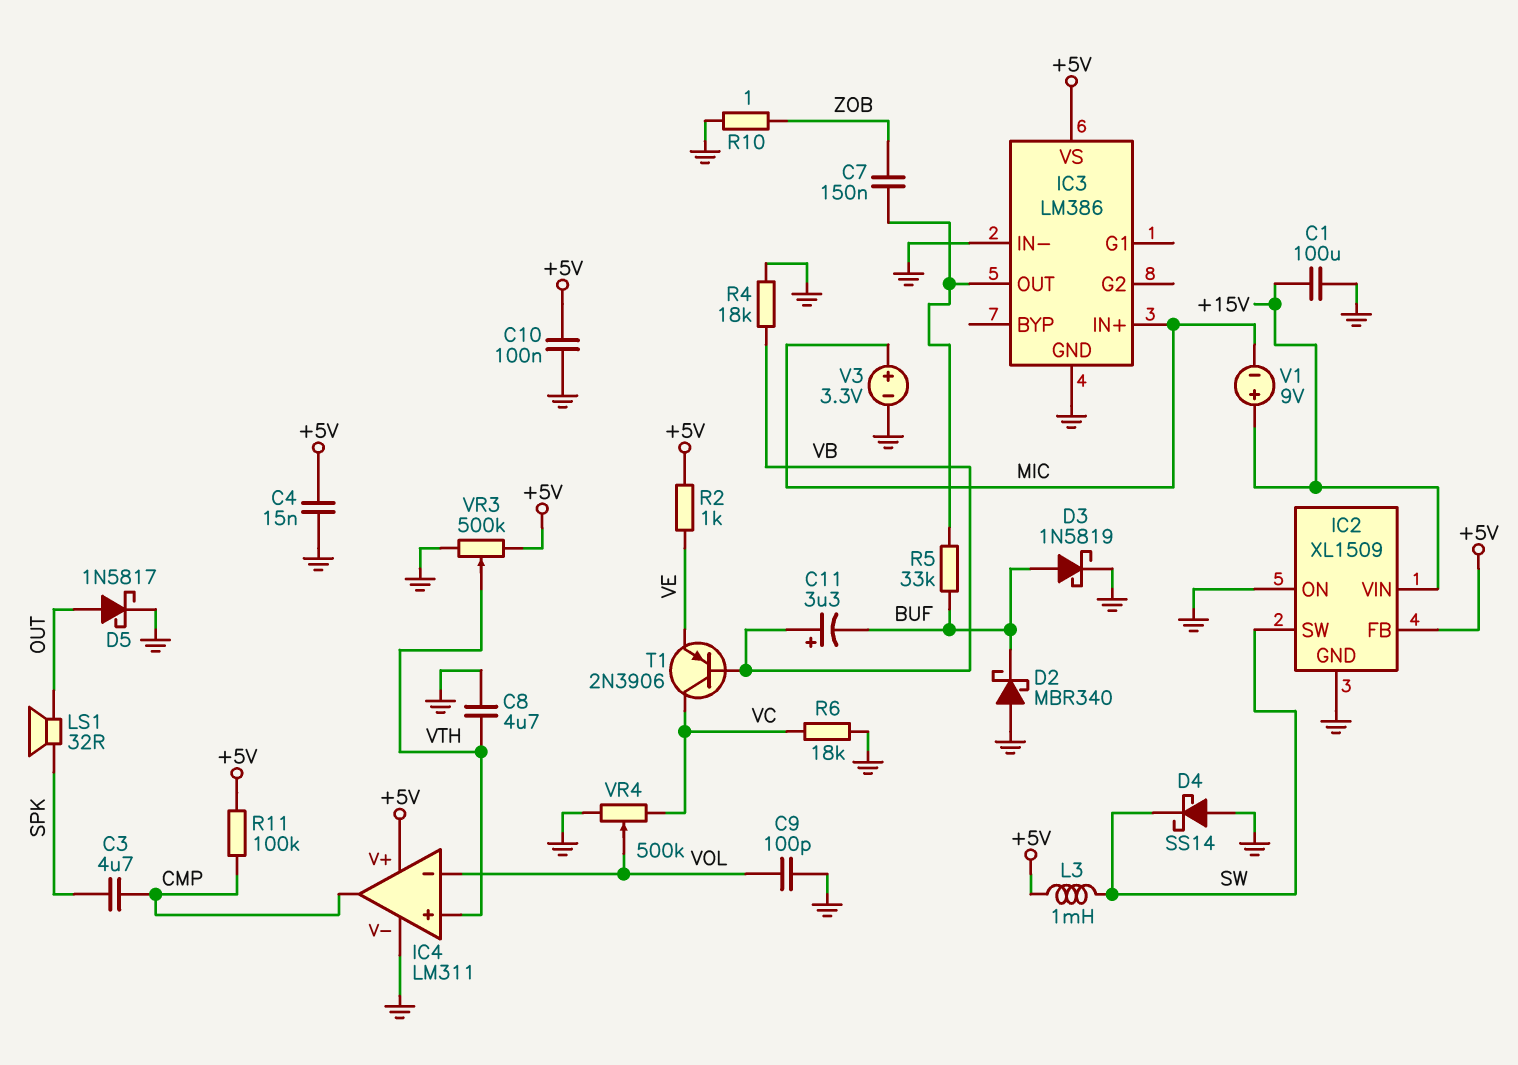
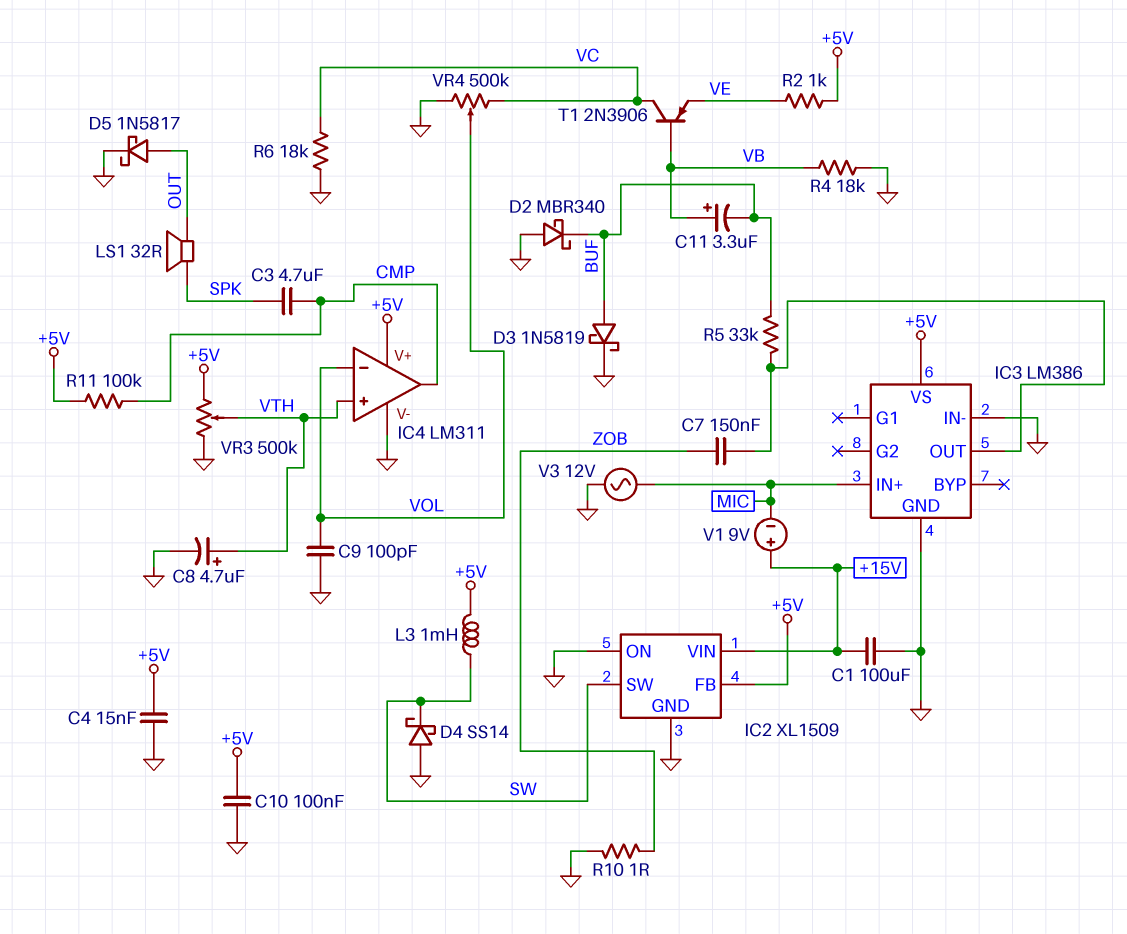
C8: 4.7uF (GND, VTH) -> 4.7uF (plus VTH, minus GND)
V3: 3.3V (plus MIC, minus GND) -> AC 12V (GND, MIC)

